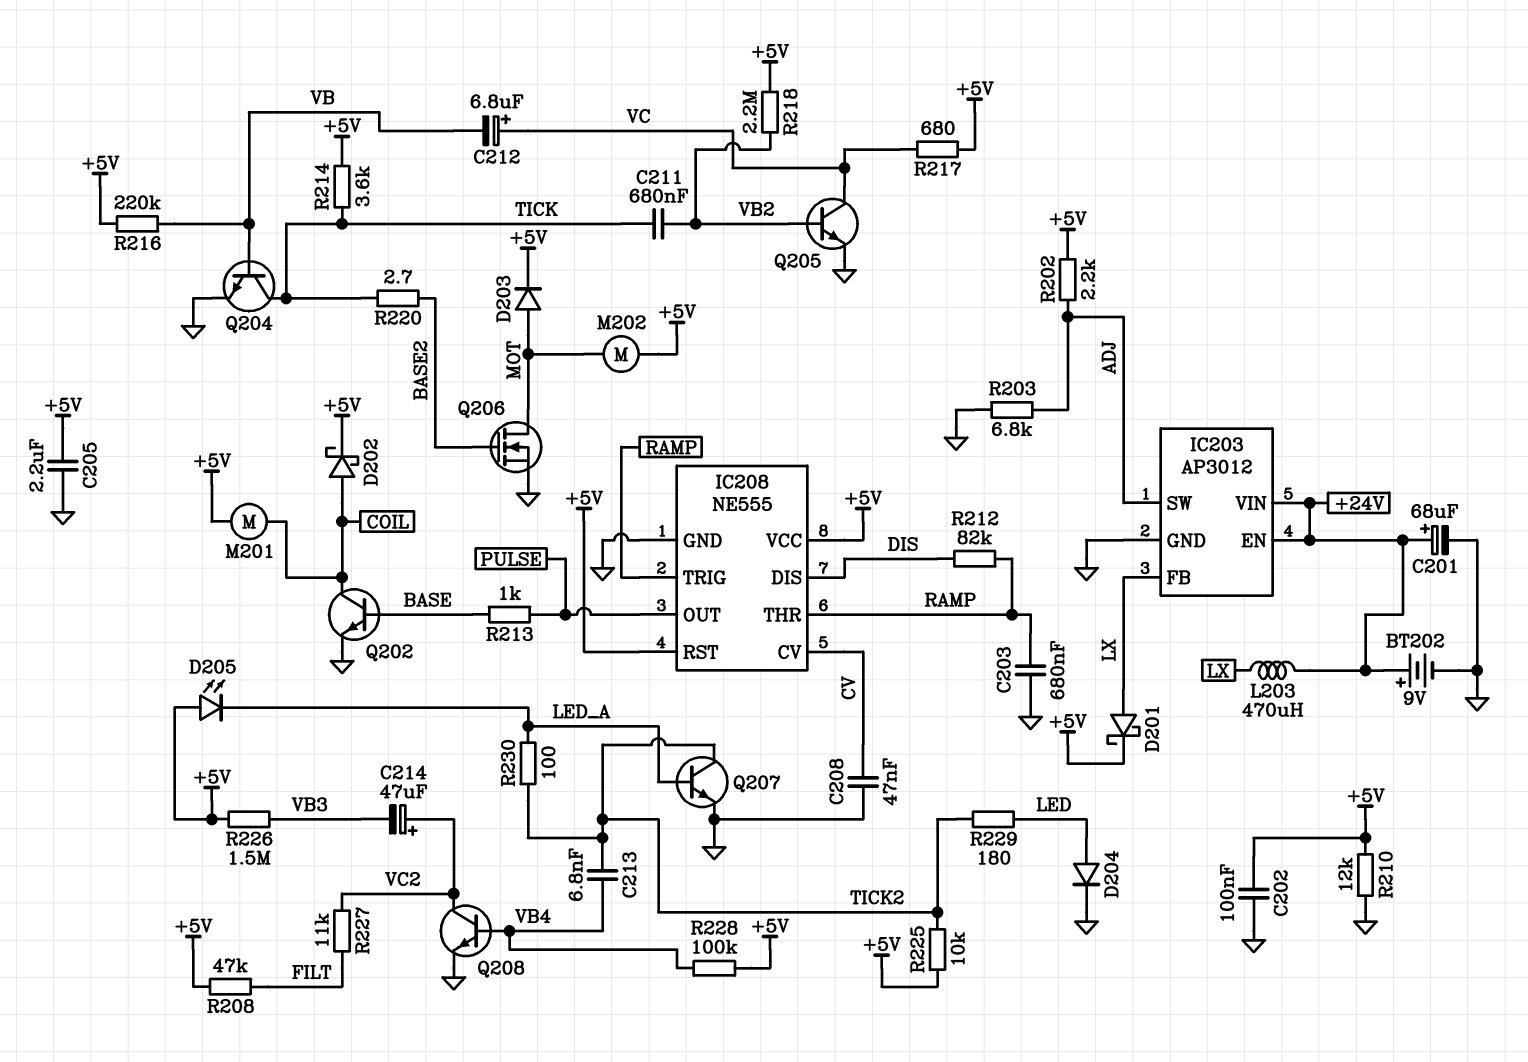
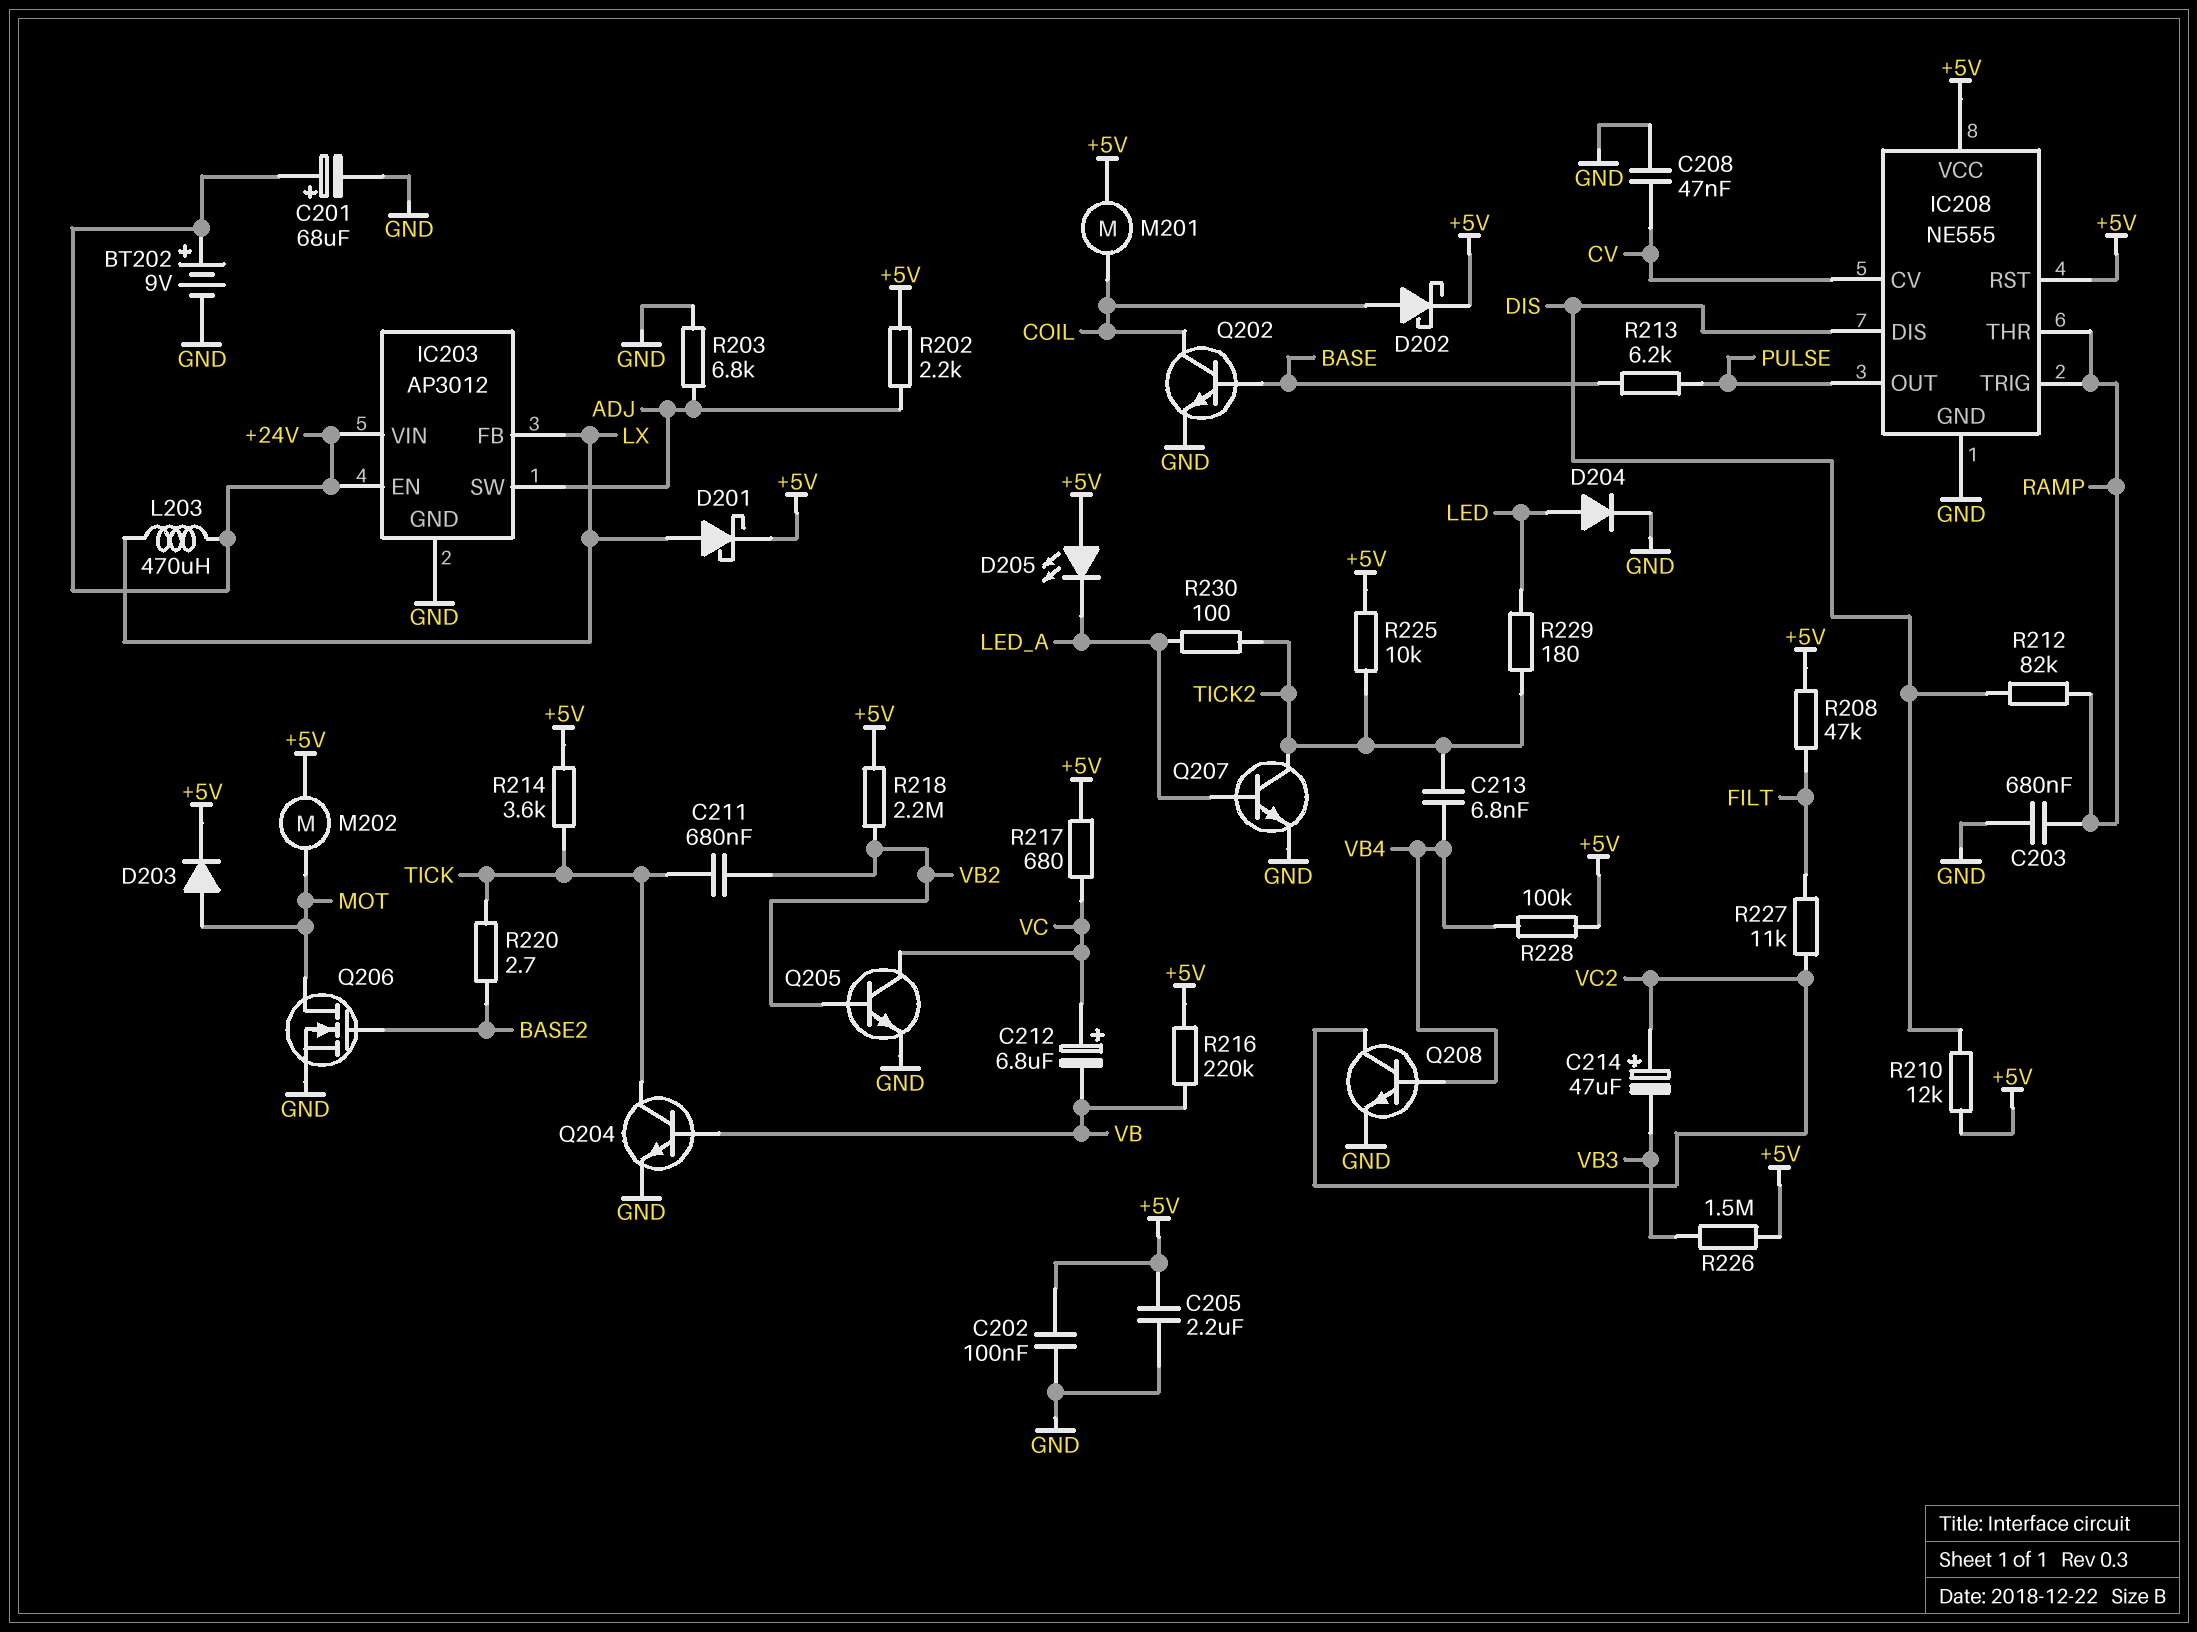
R210: 12k (+5V, GND) -> 12k (+5V, DIS)
R213: 1k (BASE, PULSE) -> 6.2k (BASE, PULSE)

